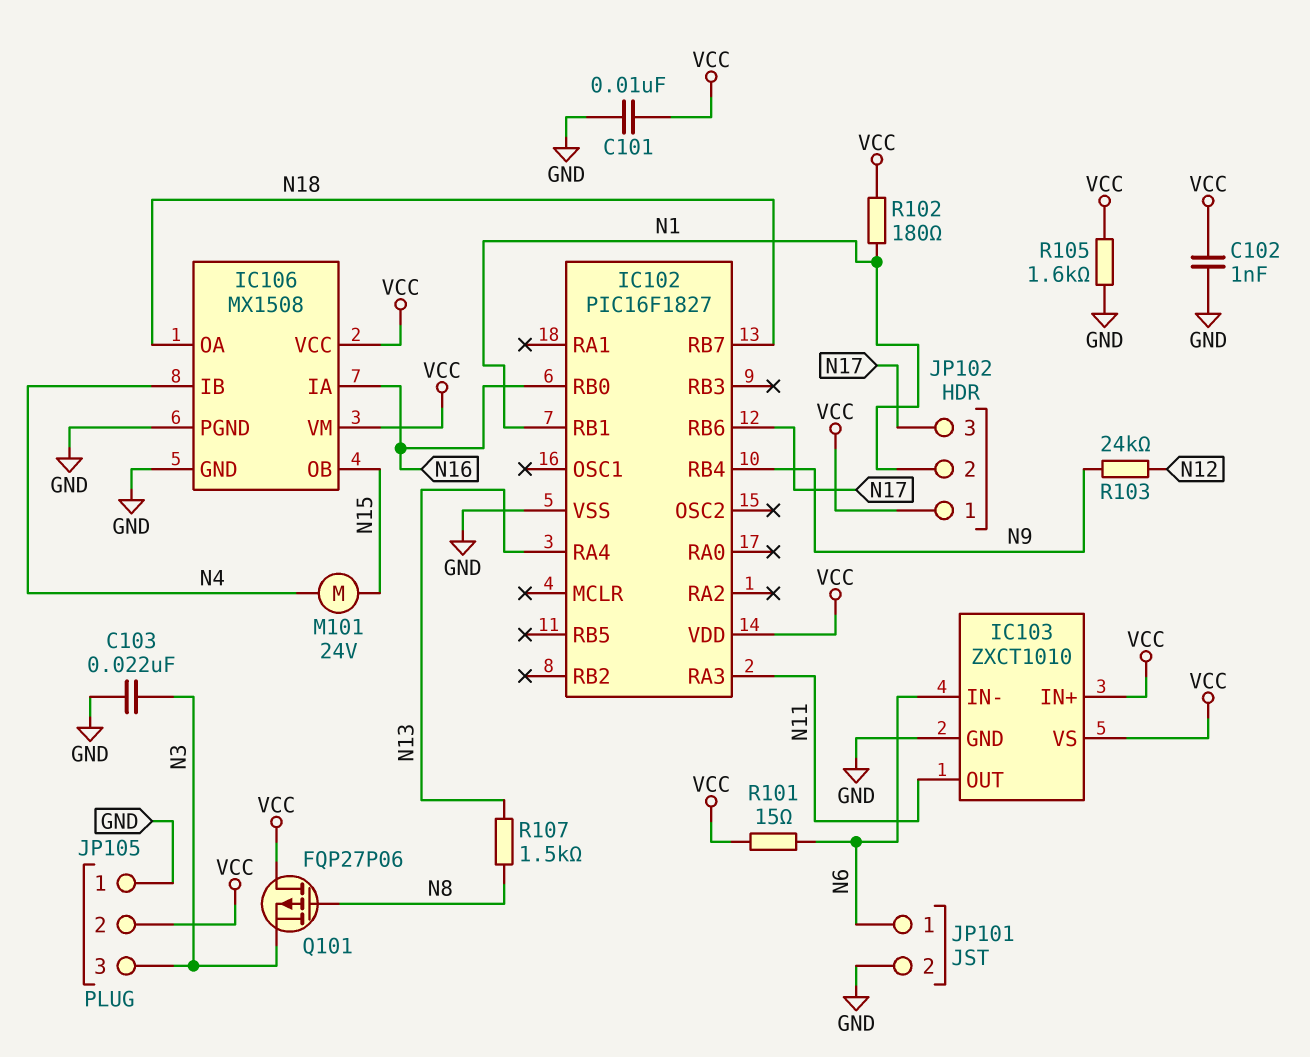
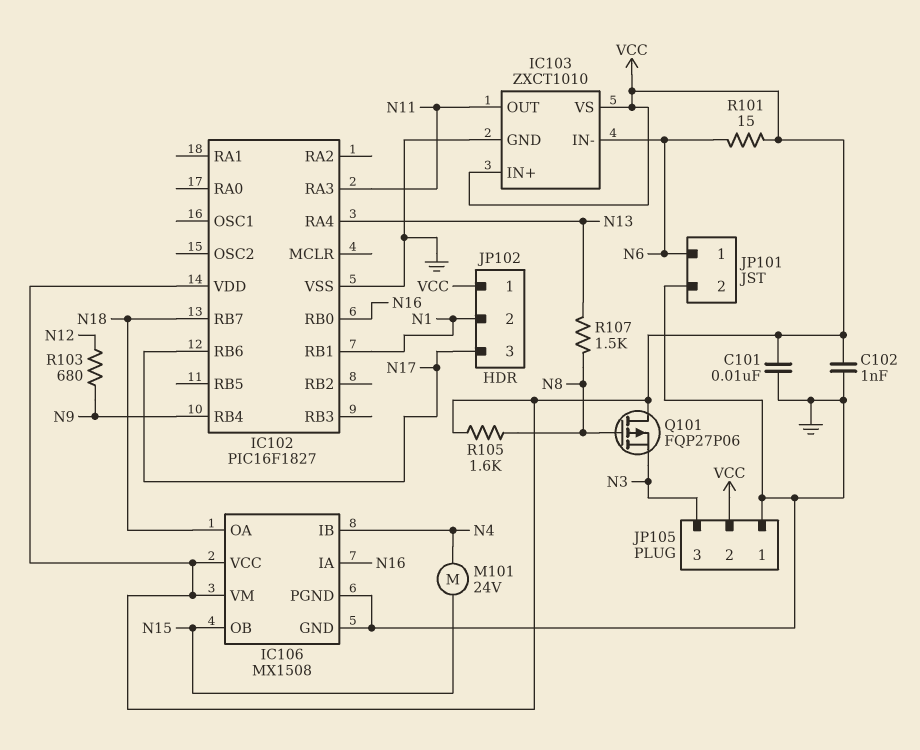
C103: 22nF (GND, N3) -> none
R102: 180 (N1, VCC) -> none
R103: 24k (N9, N12) -> 680 (N9, N12)
R105: 1.6k (GND, VCC) -> 1.6k (N8, VCC)

